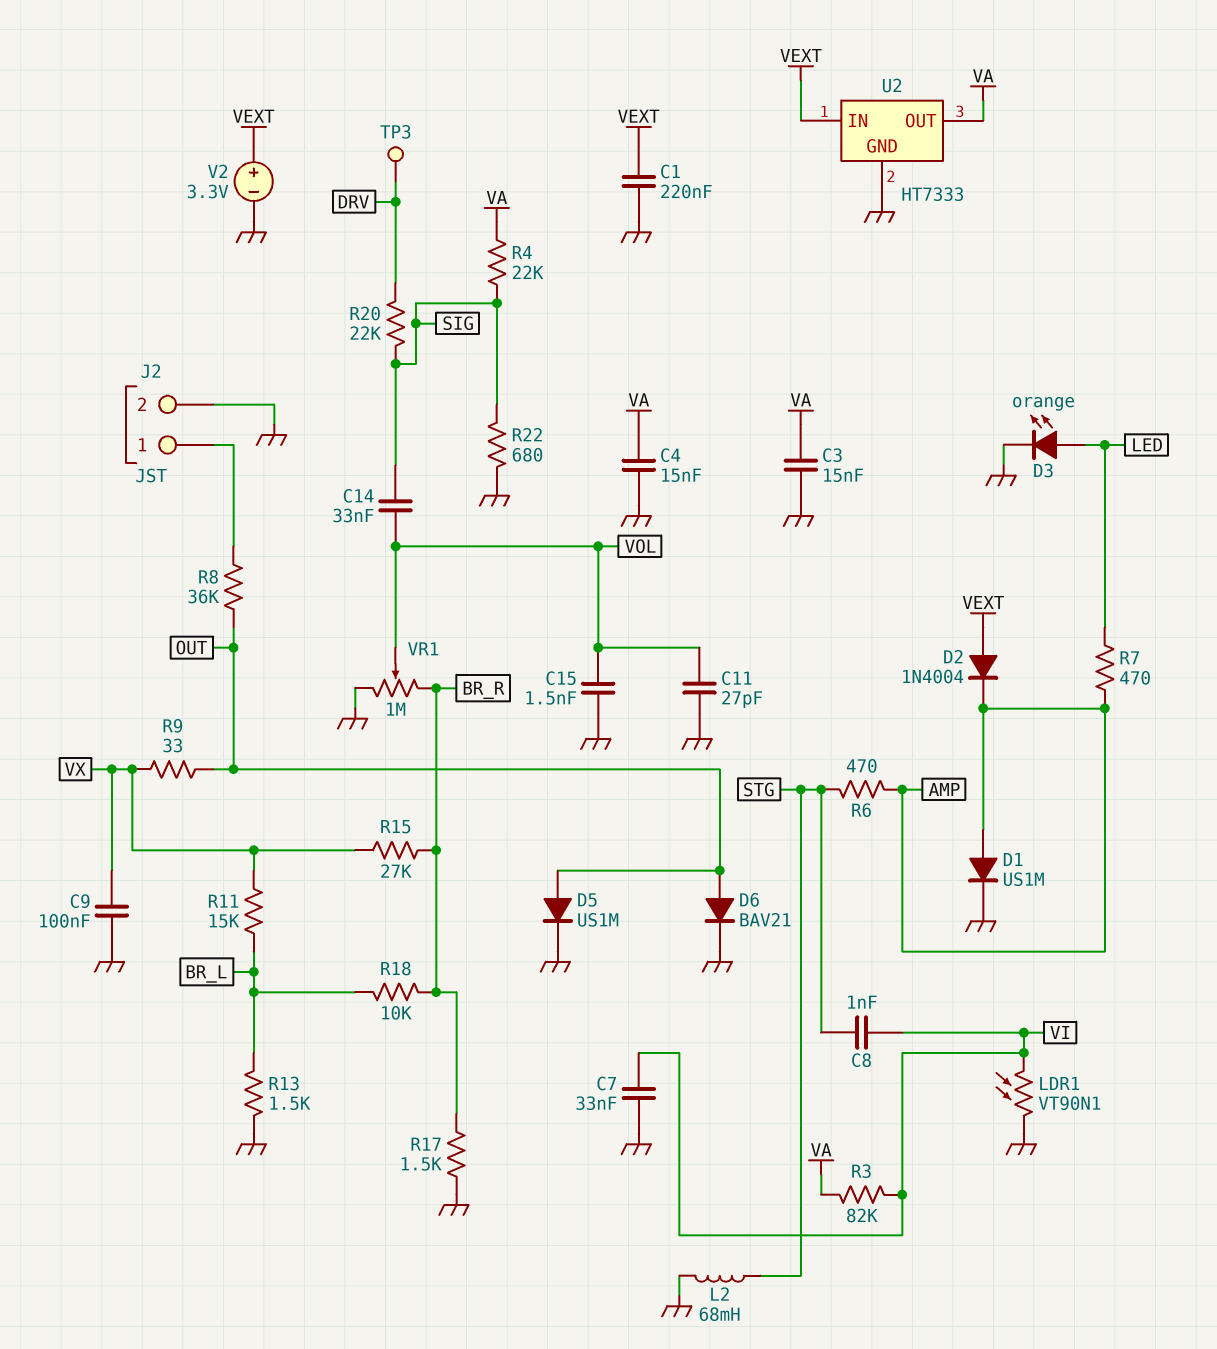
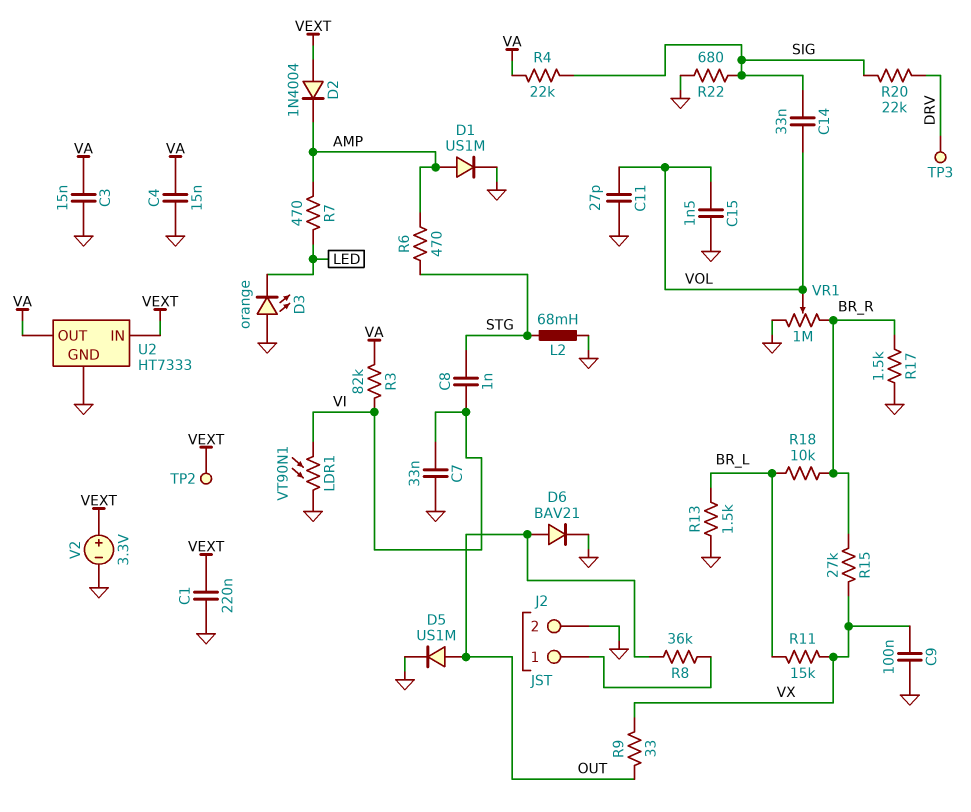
D3: LED orange (A LED, K GND) -> LED orange (A GND, K LED)
TP2: none -> test point (VEXT)

